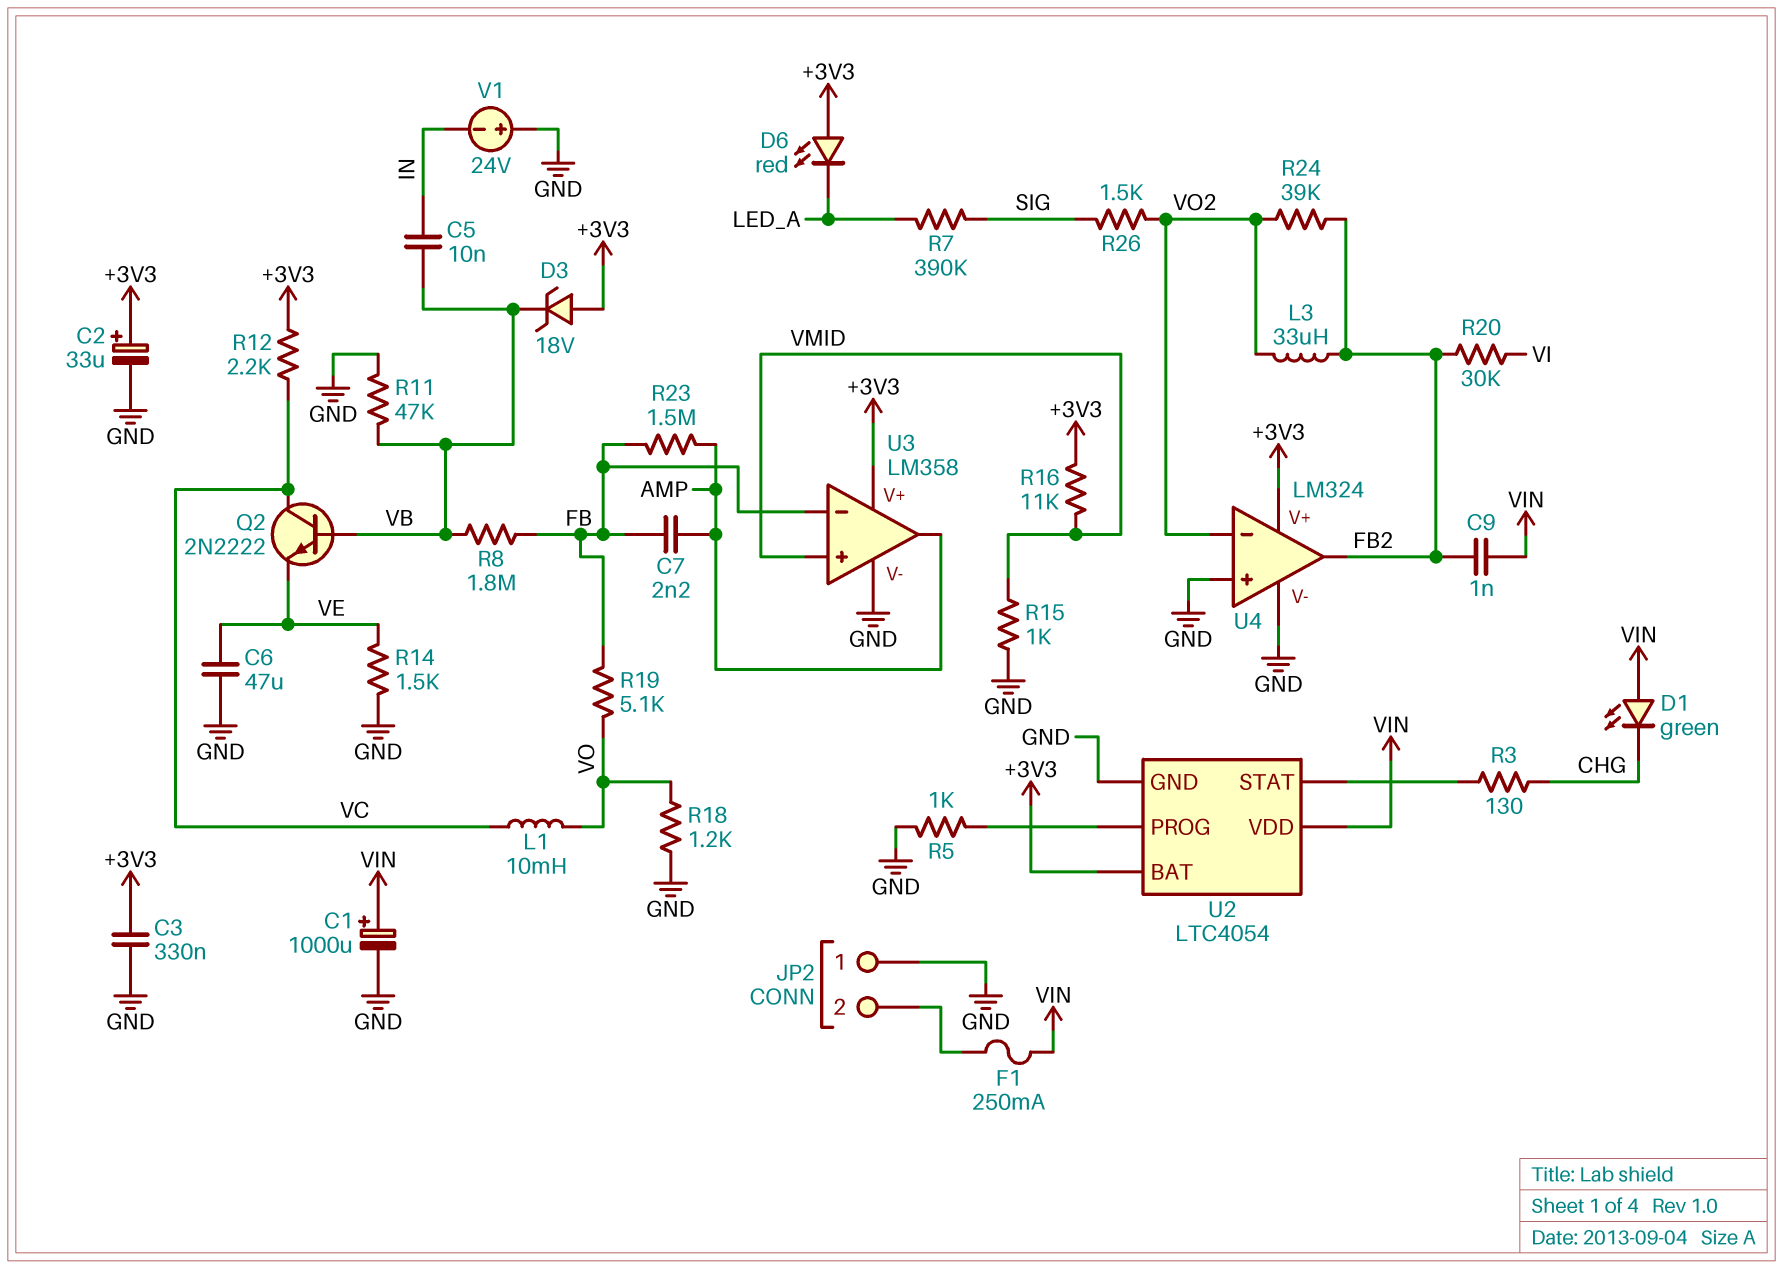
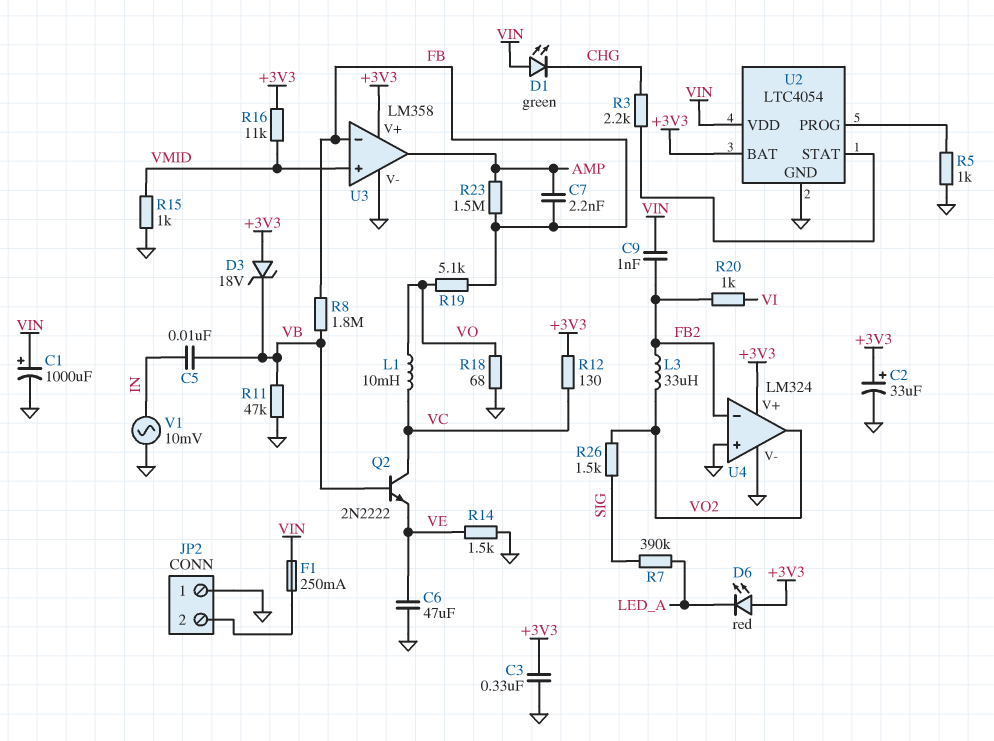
R3: 130 (CHG, U2/STAT) -> 2.2k (CHG, U2/STAT)
R12: 2.2k (+3V3, VC) -> 130 (+3V3, VC)
R18: 1.2k (GND, VO) -> 68 (GND, VO)
R20: 30k (FB2, VI) -> 1k (FB2, VI)
R24: 39k (FB2, VO2) -> none
U4 pin in-: VO2 -> FB2
U4 pin out: FB2 -> VO2
V1: 24V (plus GND, minus IN) -> AC 10mV (GND, IN)

